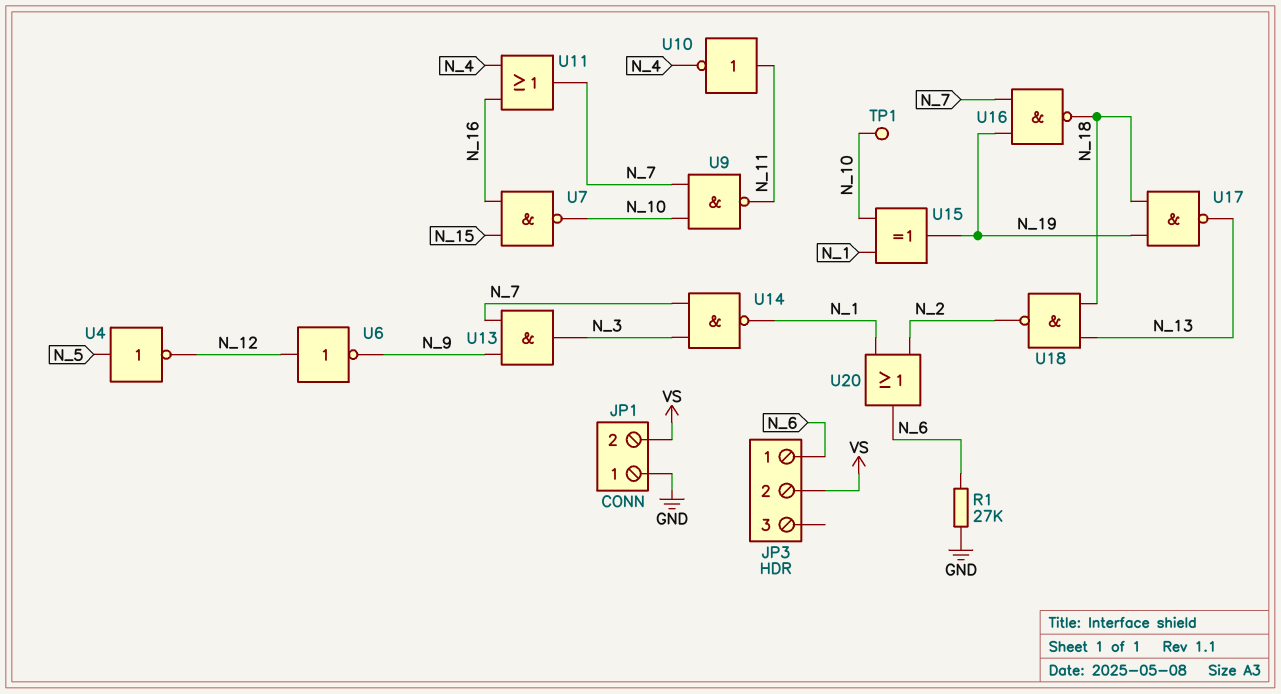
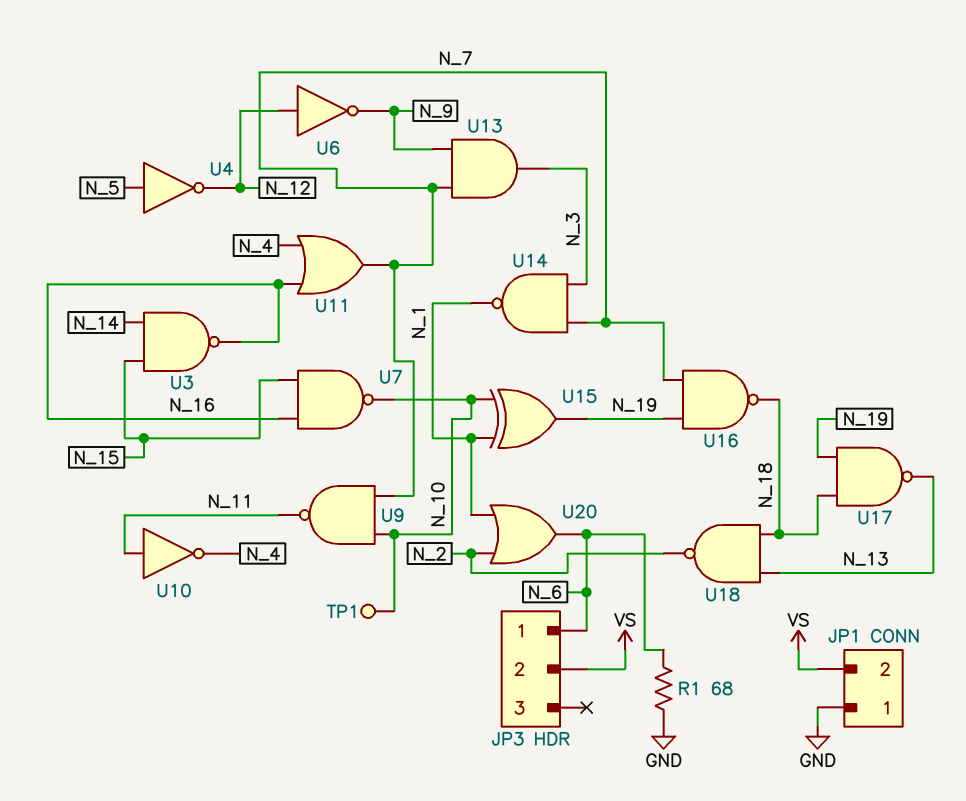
R1: 27k (GND, N_6) -> 68 (GND, N_6)
U3: none -> NAND (in N_14, in N_15, out N_16)

